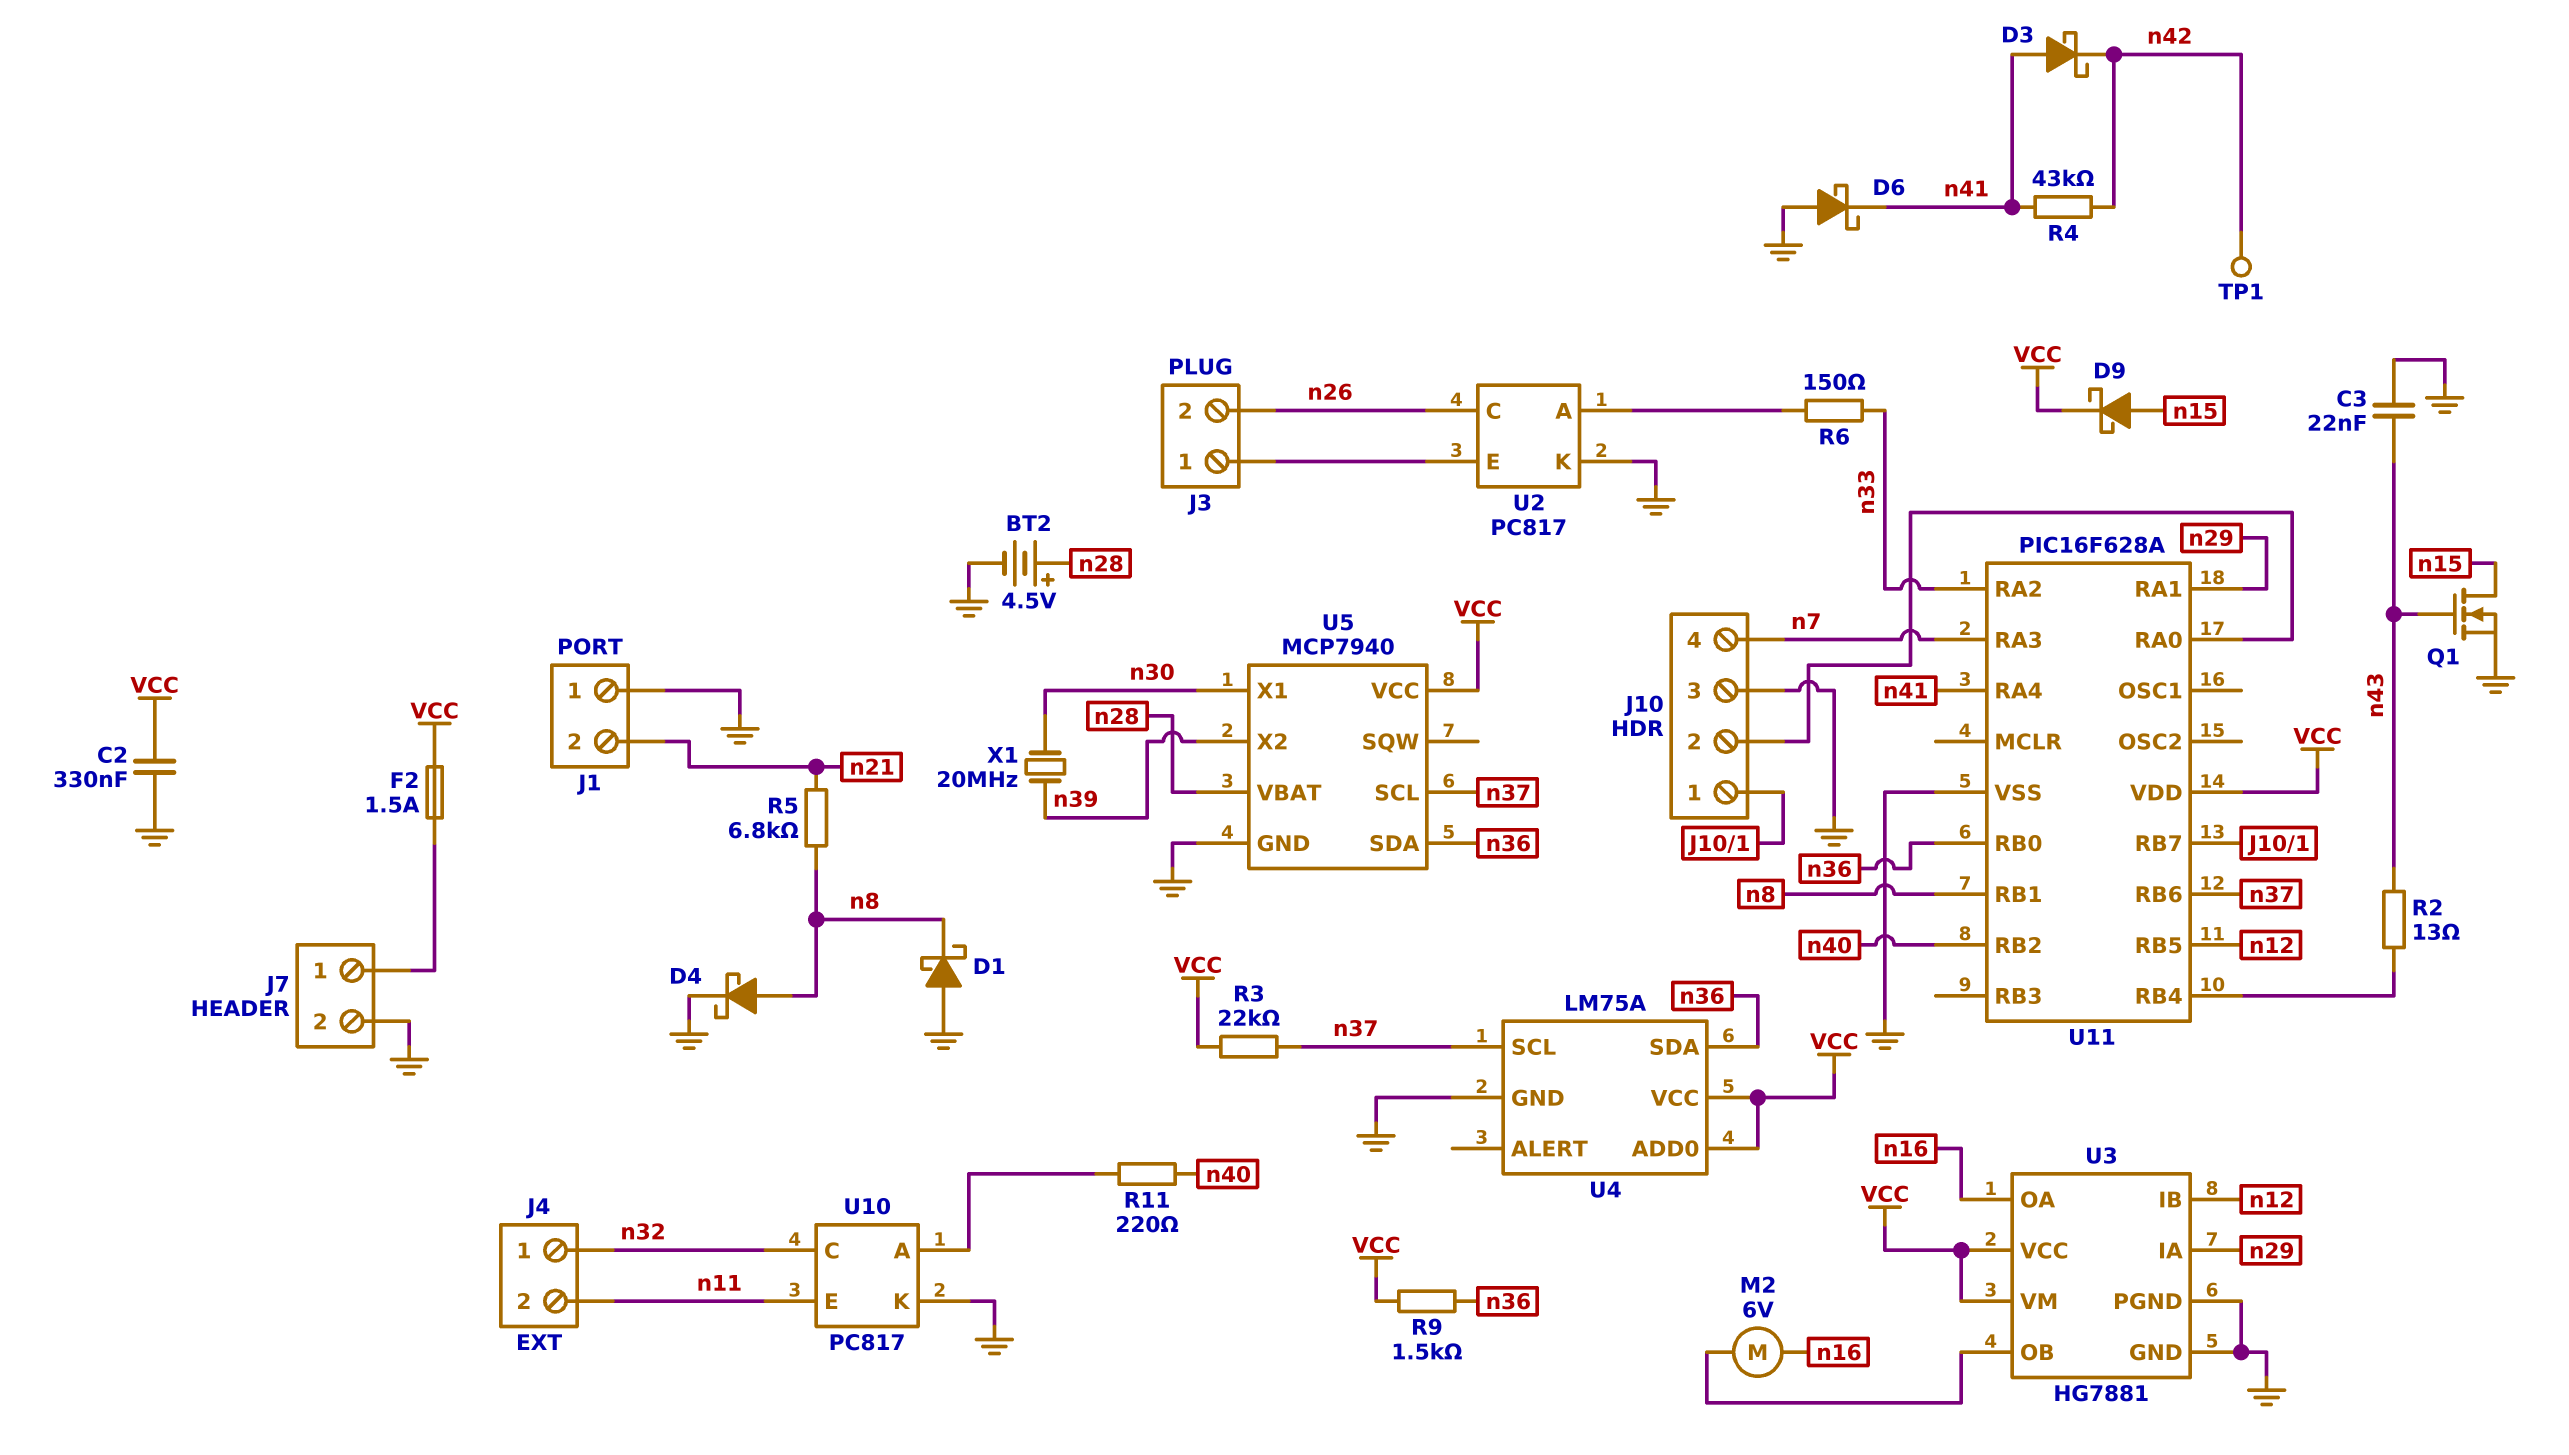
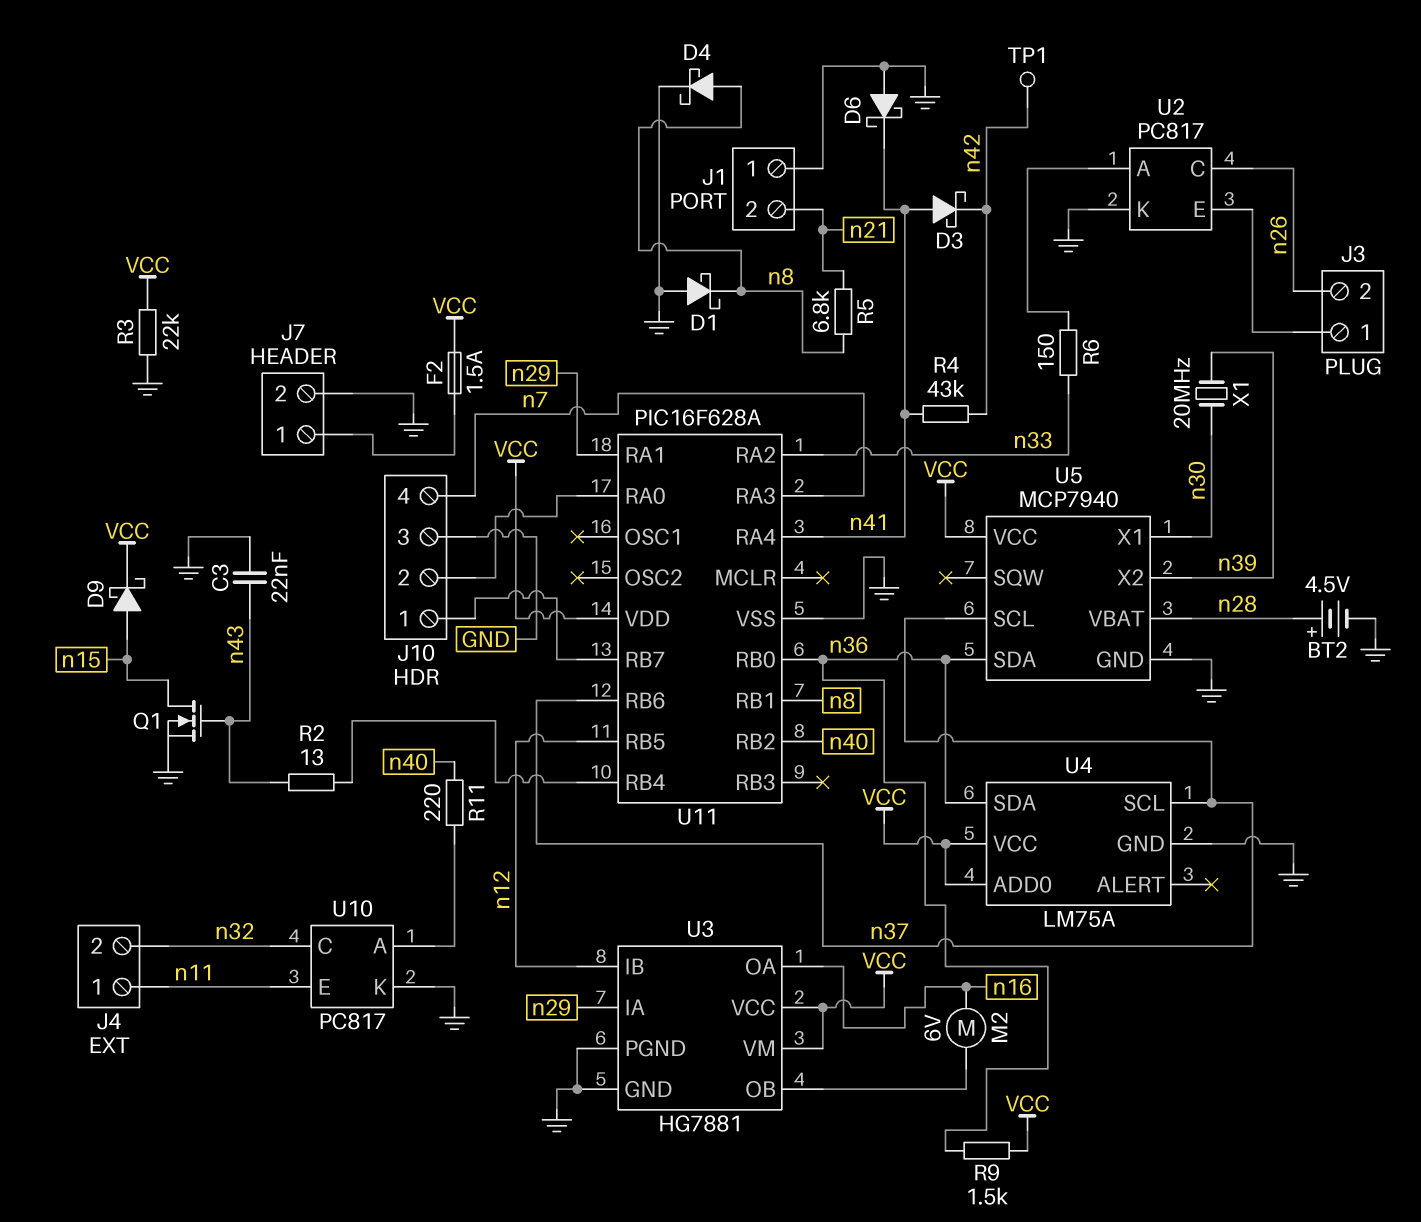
C2: 330nF (GND, VCC) -> none
J4 pin 1: n32 -> n11
J4 pin 2: n11 -> n32
R3: 22k (VCC, n37) -> 22k (GND, VCC)

